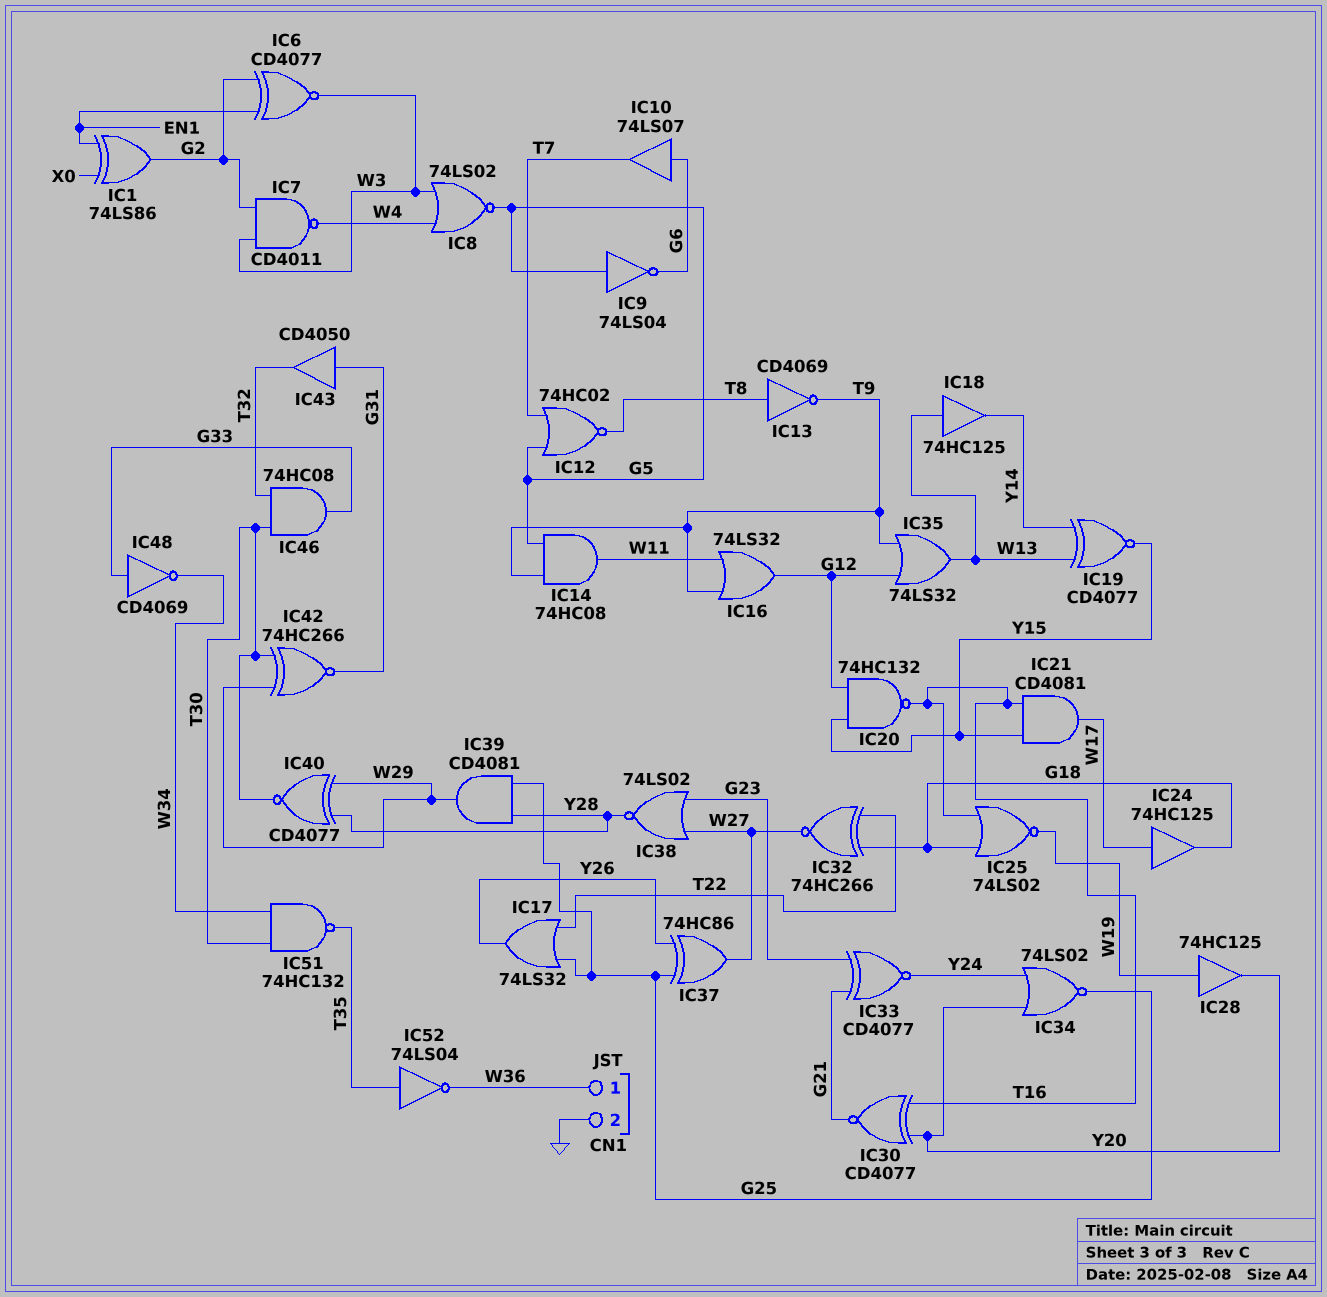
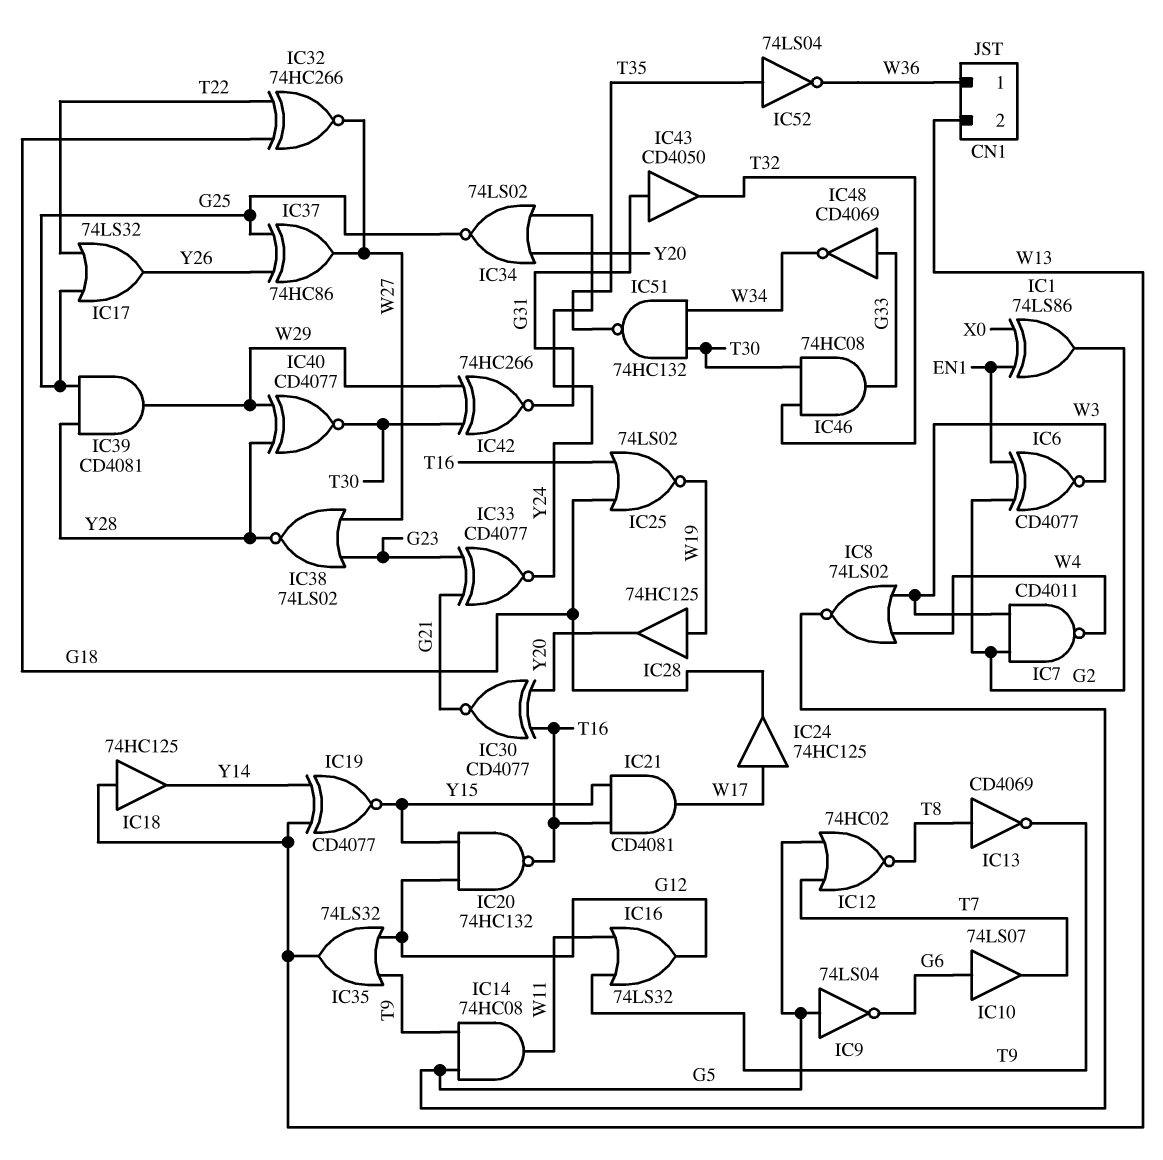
CN1 pin 2: GND -> W13

